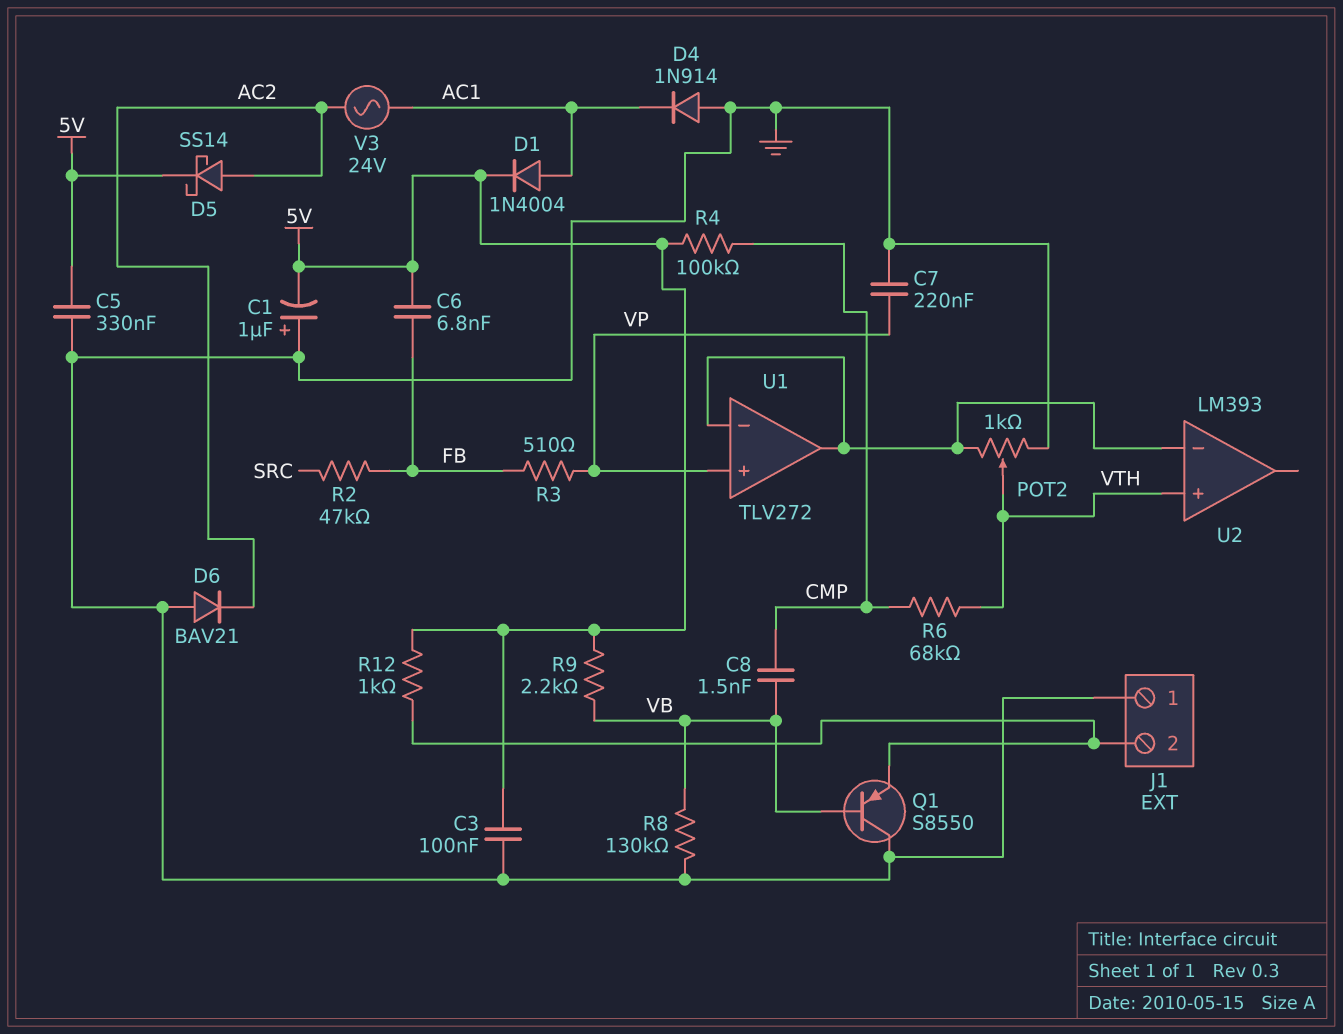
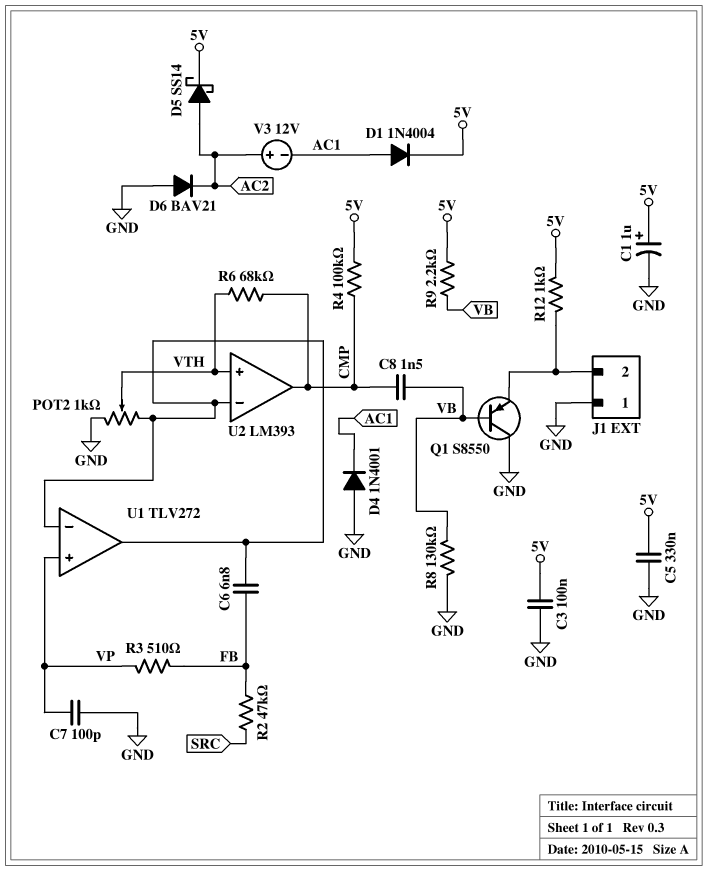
C1: 1uF (plus GND, minus 5V) -> 1uF (plus 5V, minus GND)
C6: 6.8nF (5V, FB) -> 6.8nF (FB, U1/in-)
C7: 220nF (GND, VP) -> 100pF (GND, VP)
D4: diode 1N914 (A GND, K AC1) -> diode 1N4001 (A GND, K AC1)
U2 pin out: none -> CMP
V3: AC 24V (AC1, AC2) -> 12V (plus AC2, minus AC1)

